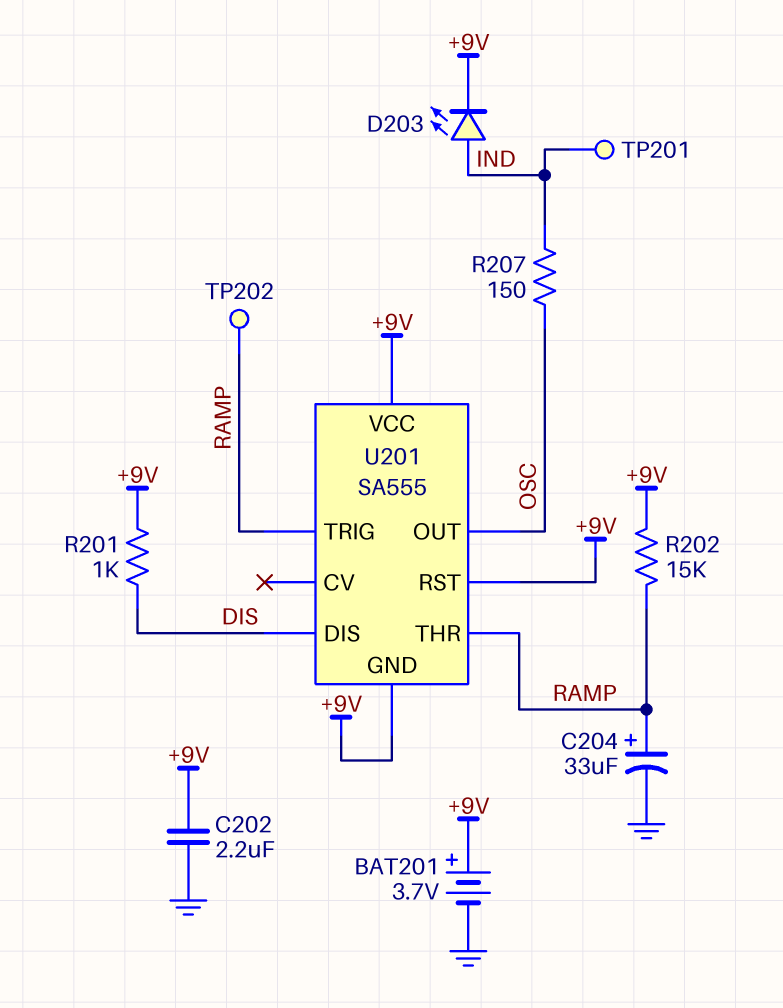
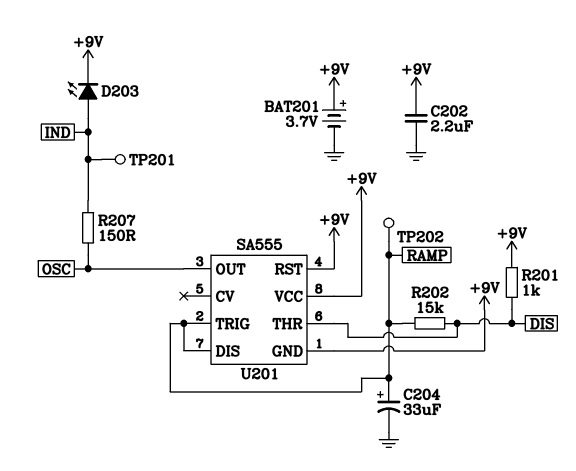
R202: 15k (+9V, RAMP) -> 15k (DIS, RAMP)
U201 pin DIS: DIS -> RAMP
U201 pin THR: RAMP -> DIS

